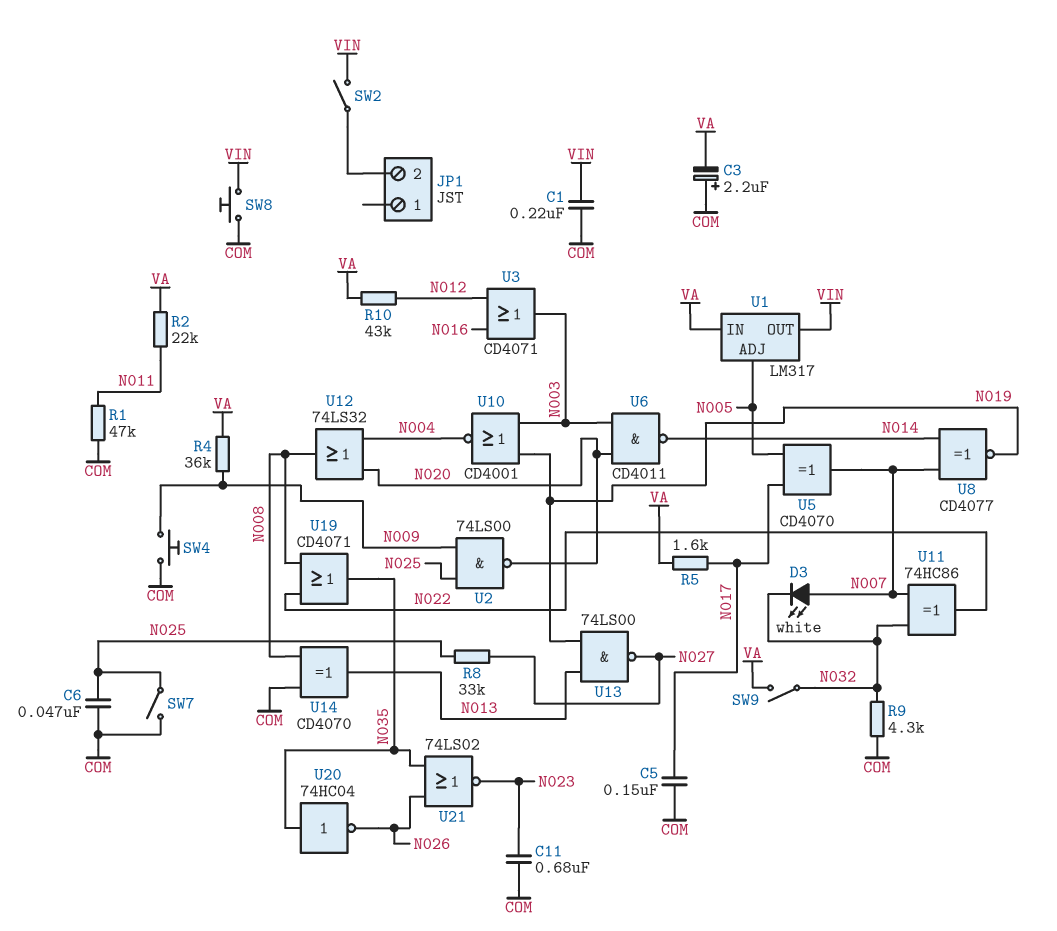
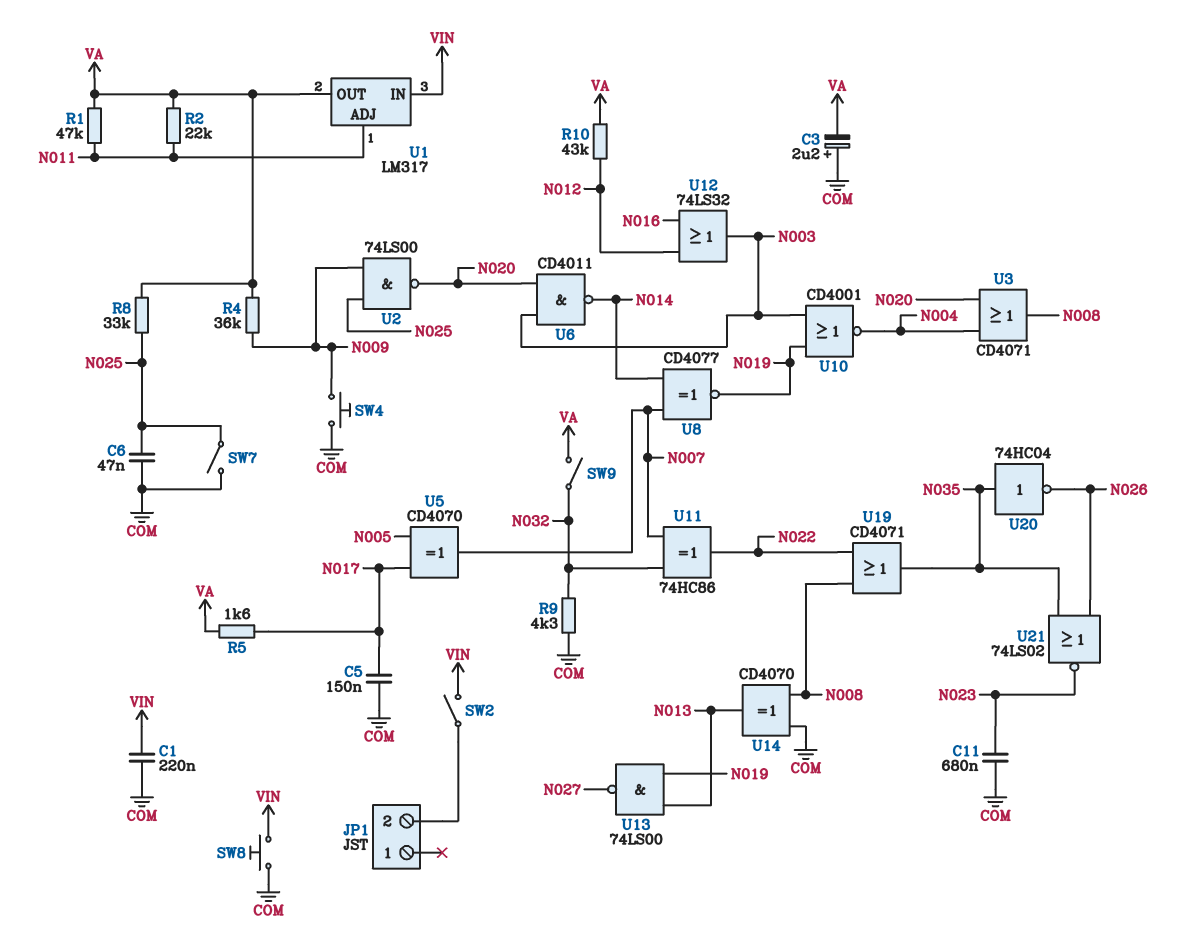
D3: LED white (A N007, K N032) -> none
R1: 47k (COM, N011) -> 47k (N011, VA)
R8: 33k (N025, N027) -> 33k (N025, VA)
U1 pin ADJ: N005 -> N011
U1 pin IN: VA -> VIN
U1 pin OUT: VIN -> VA
U3: OR CD4071 (in N012, in N016, out N003) -> OR CD4071 (in N004, in N020, out N008)
U12: OR 74LS32 (in N004, in N020, out N008) -> OR 74LS32 (in N012, in N016, out N003)

